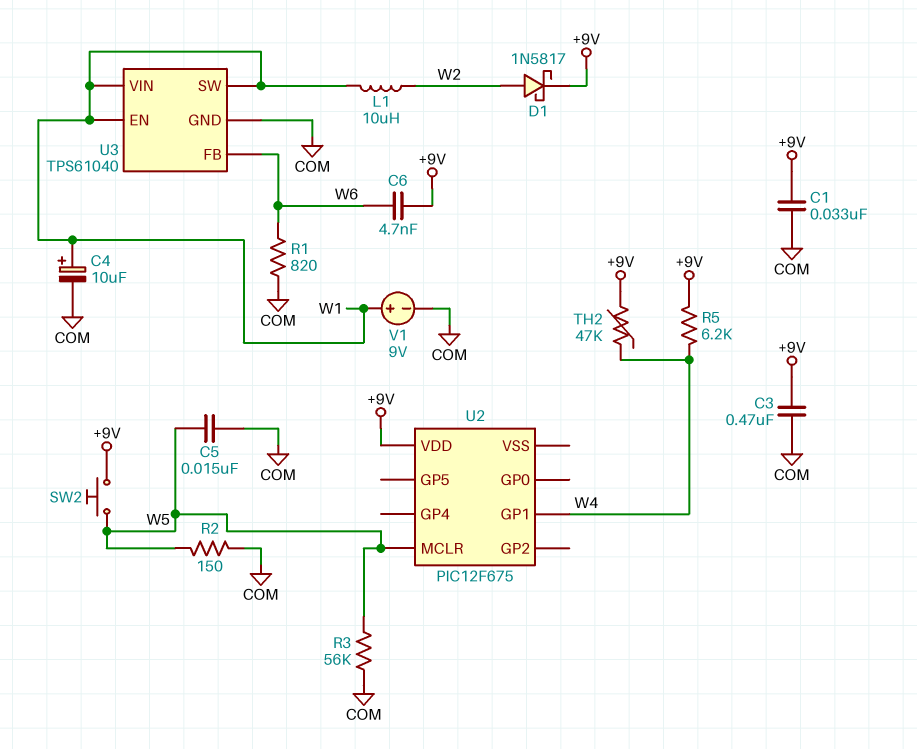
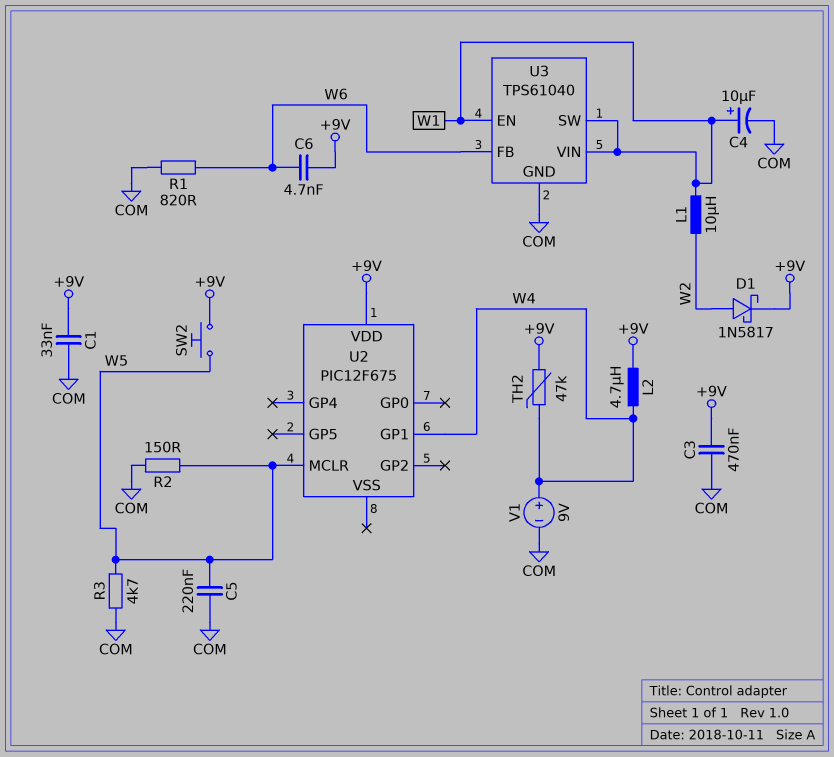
C5: 15nF (COM, W5) -> 220nF (COM, W5)
L2: none -> 4.7uH (+9V, W4)
R3: 56k (COM, W5) -> 4.7k (COM, W5)
R5: 6.2k (+9V, W4) -> none
V1: 9V (plus W1, minus COM) -> 9V (plus W4, minus COM)

